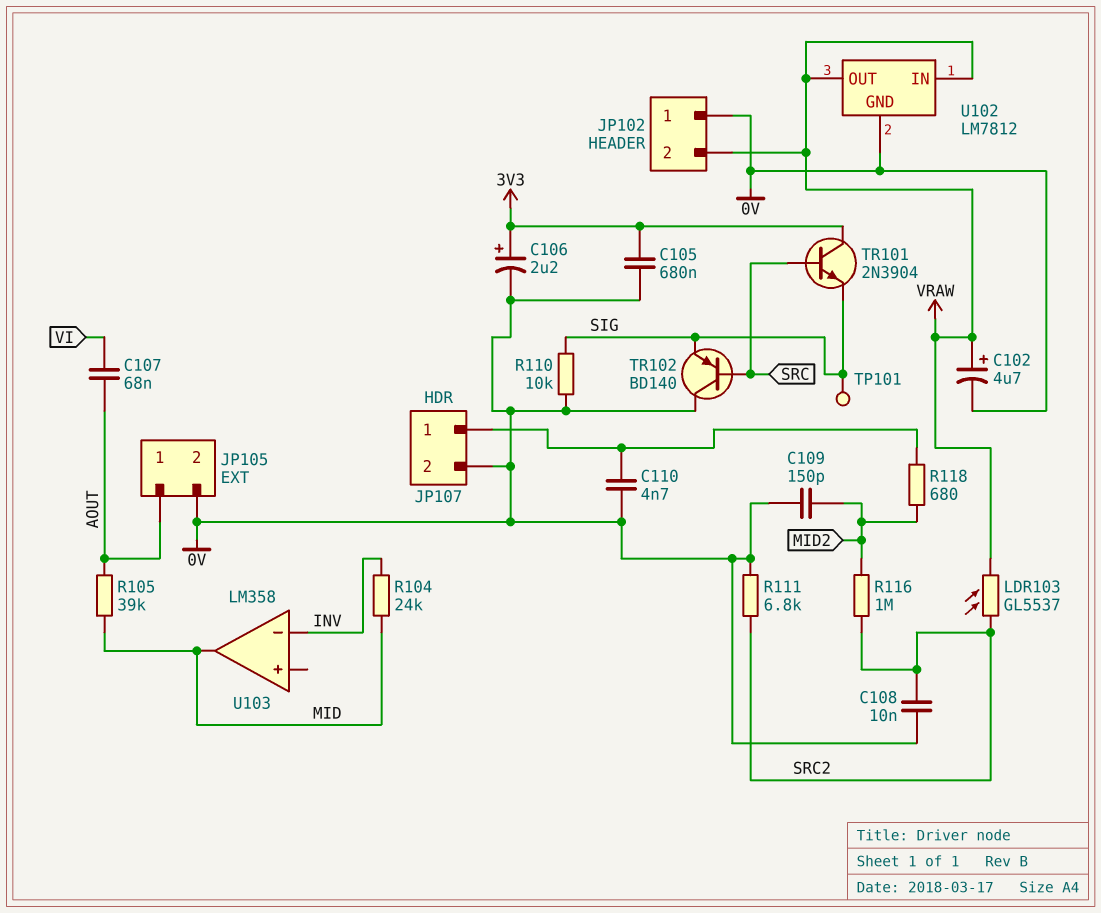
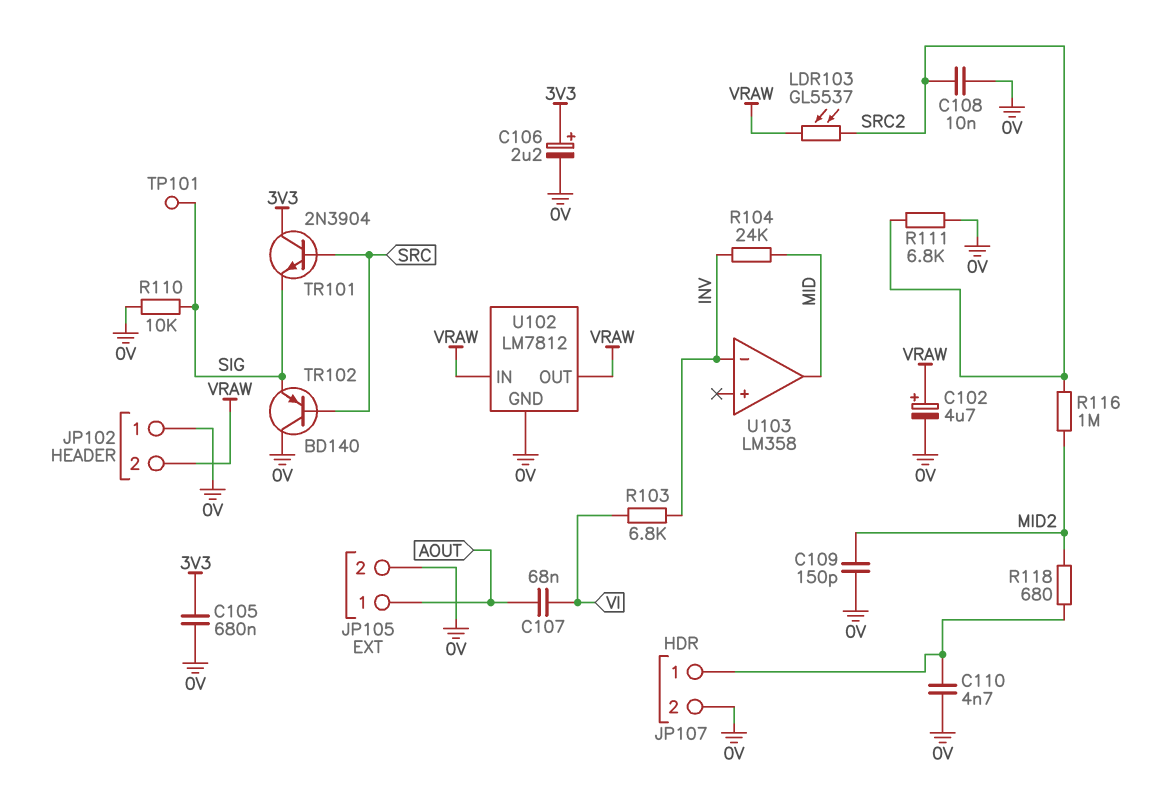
R103: none -> 6.8k (INV, VI)
R105: 39k (AOUT, MID) -> none

